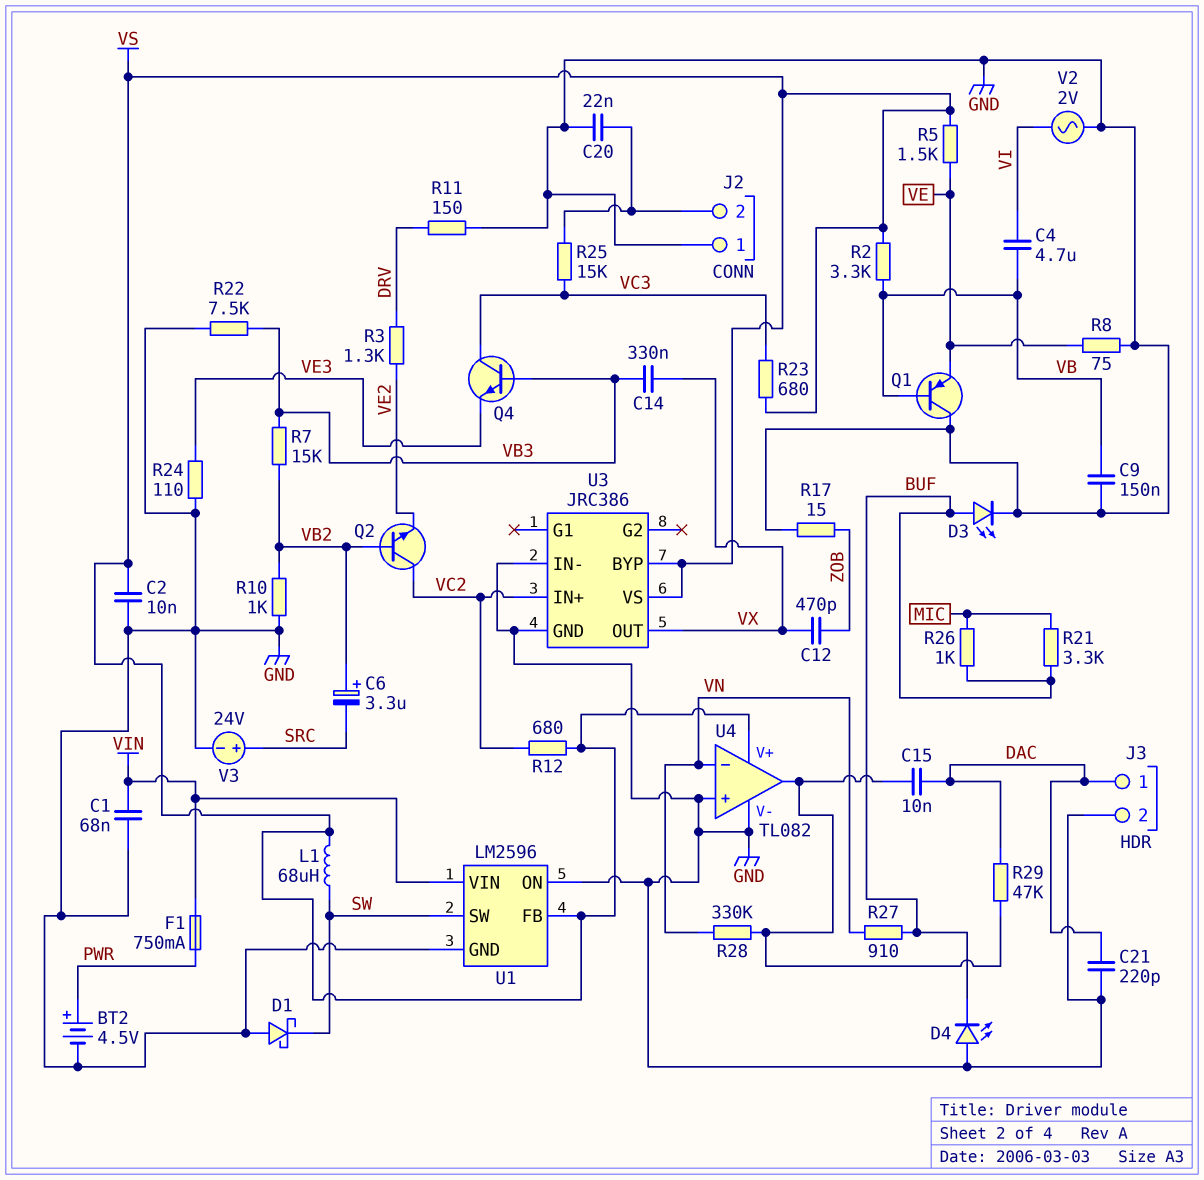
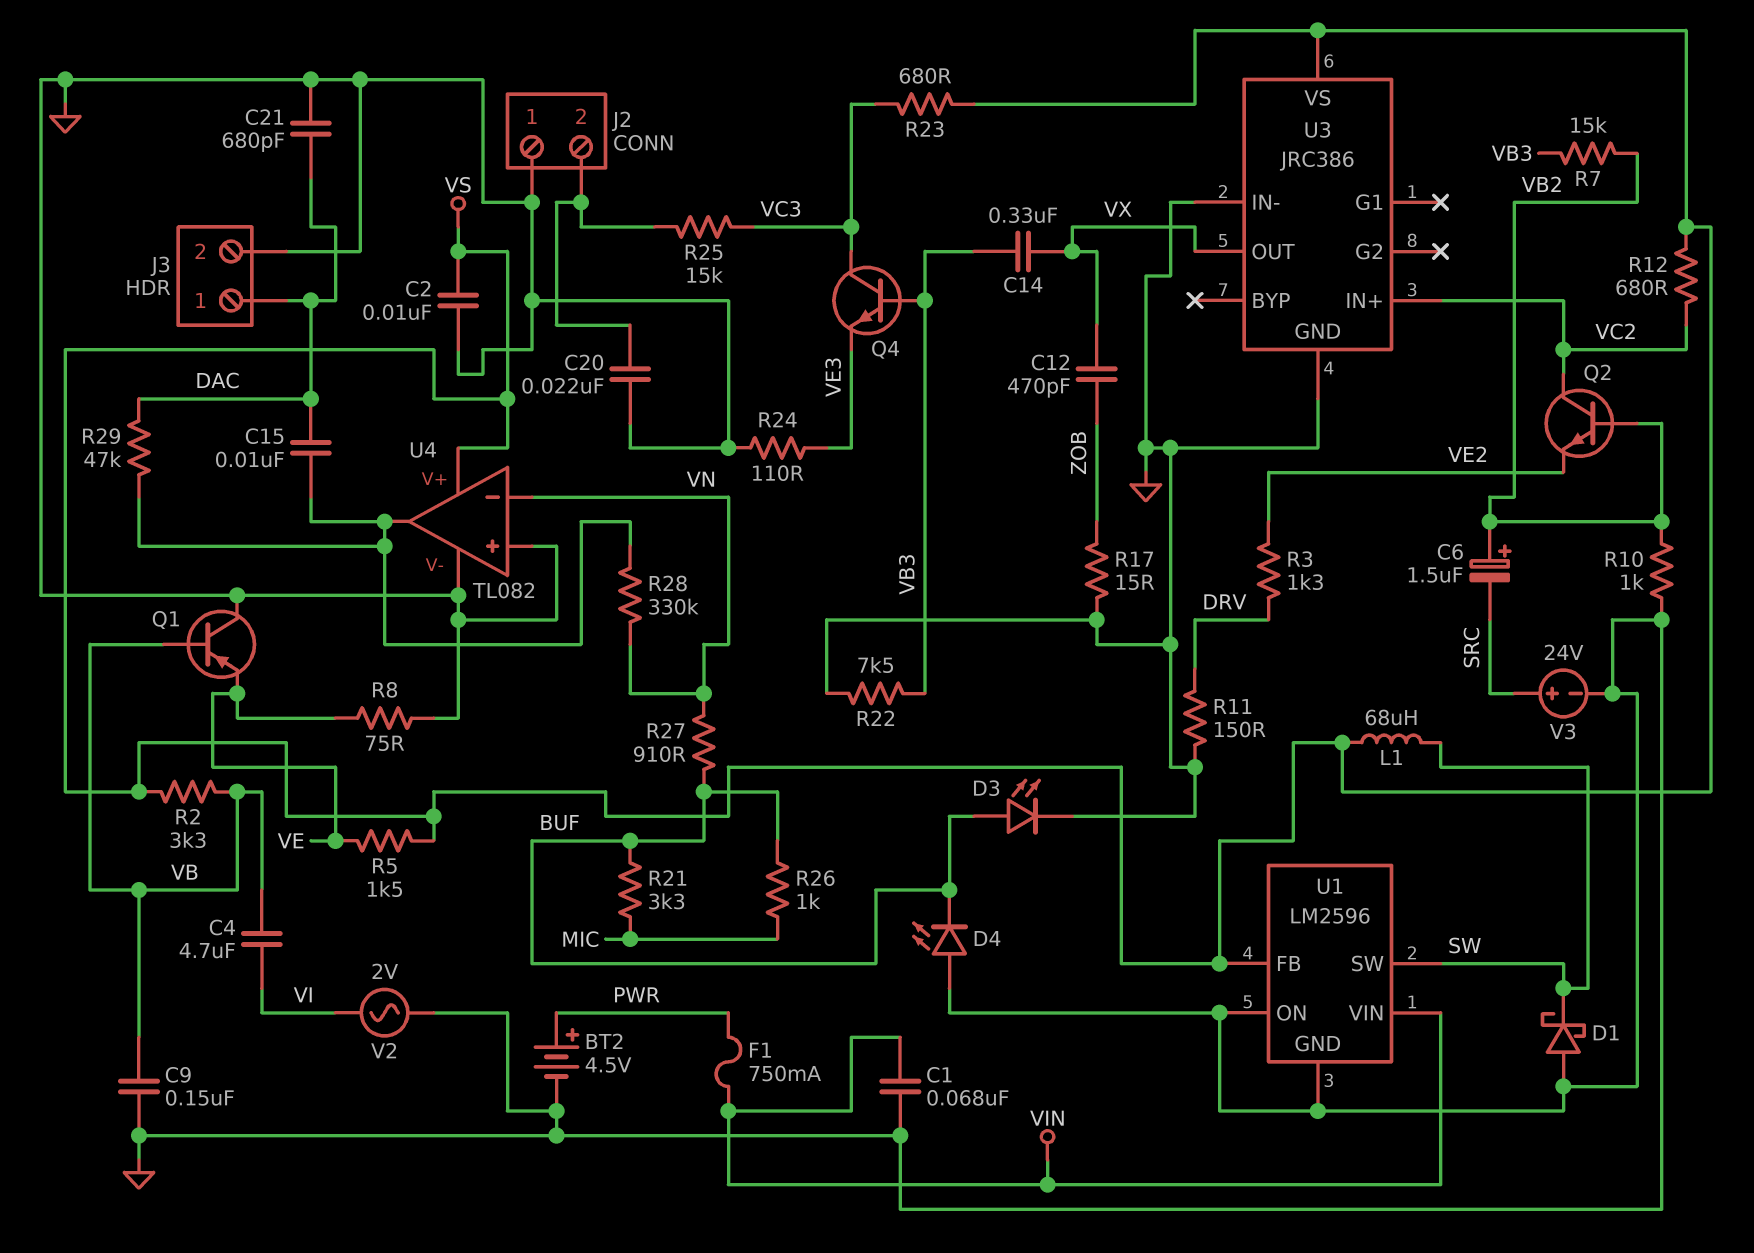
C6: 3.3uF (plus VB2, minus SRC) -> 1.5uF (plus VB2, minus SRC)
C21: 220pF (DAC, GND) -> 680pF (DAC, GND)
U3 pin BYP: VS -> none

